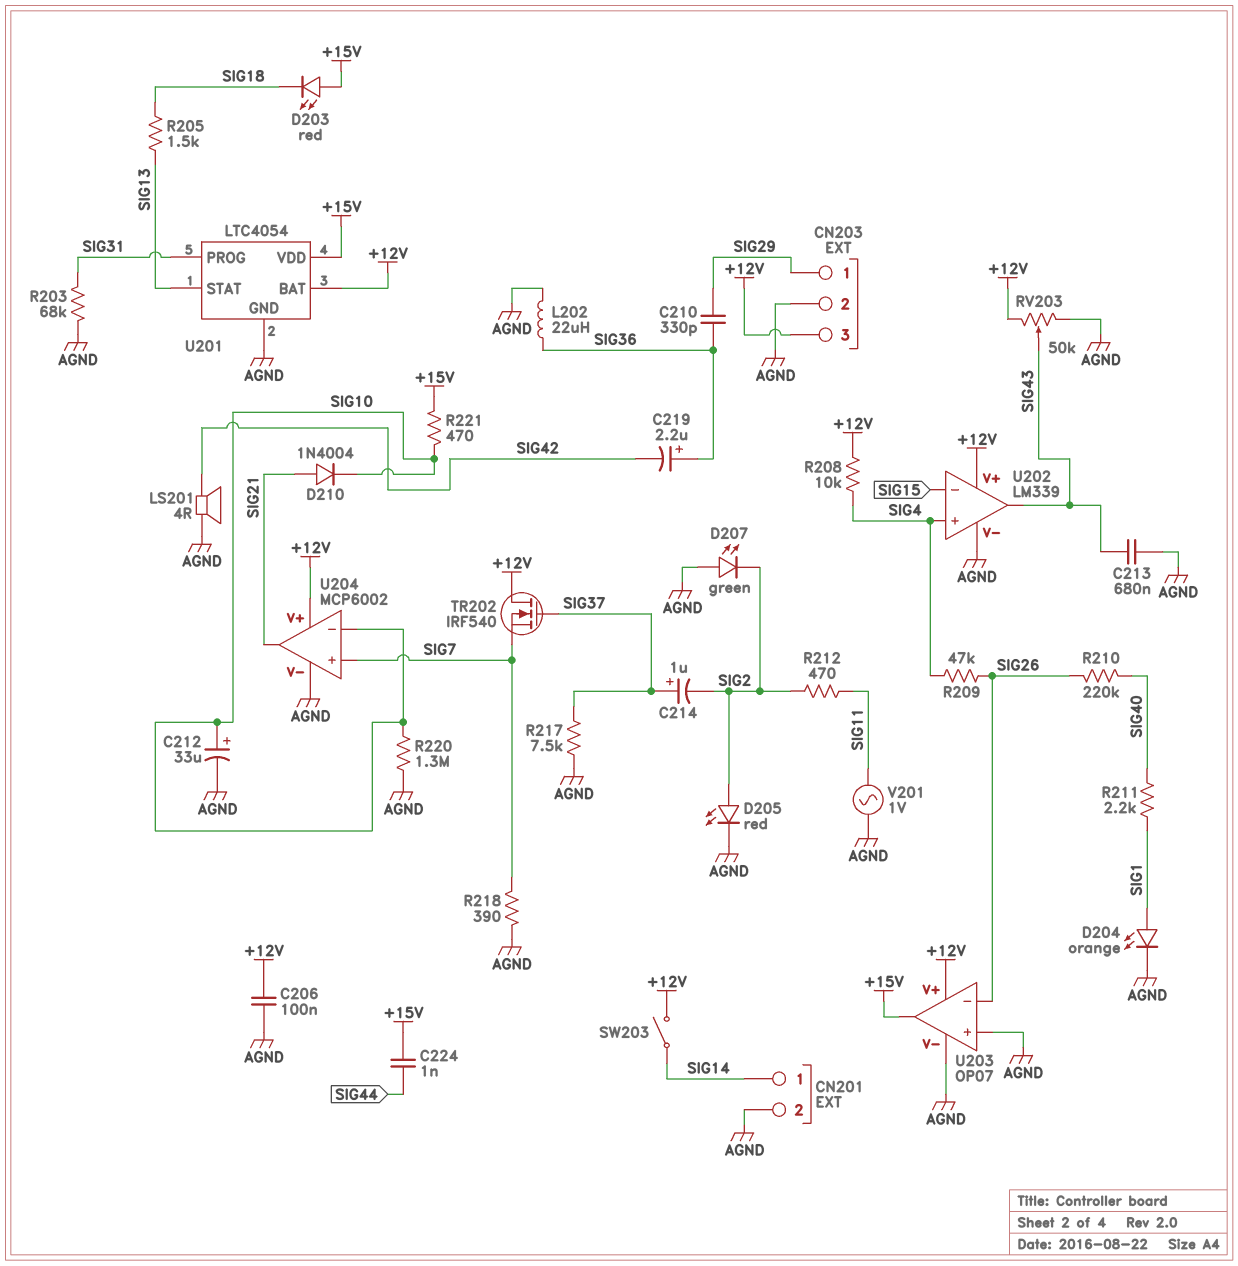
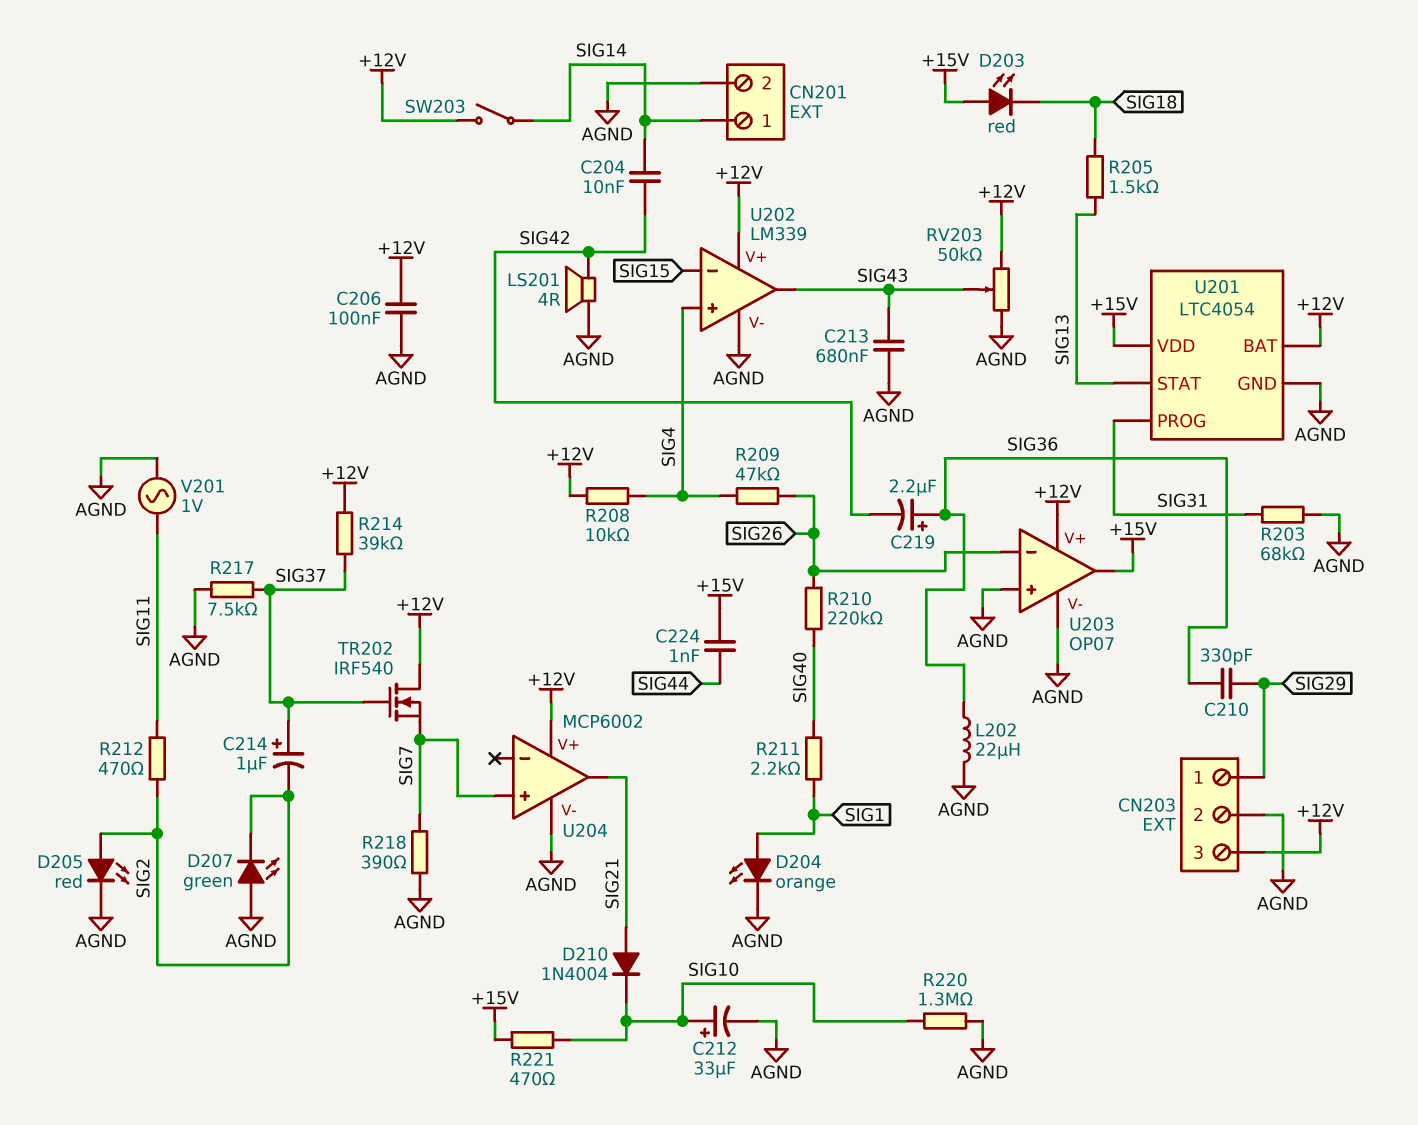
C204: none -> 10nF (SIG14, SIG42)
R214: none -> 39k (+12V, SIG37)
U204 pin in-: SIG10 -> none

